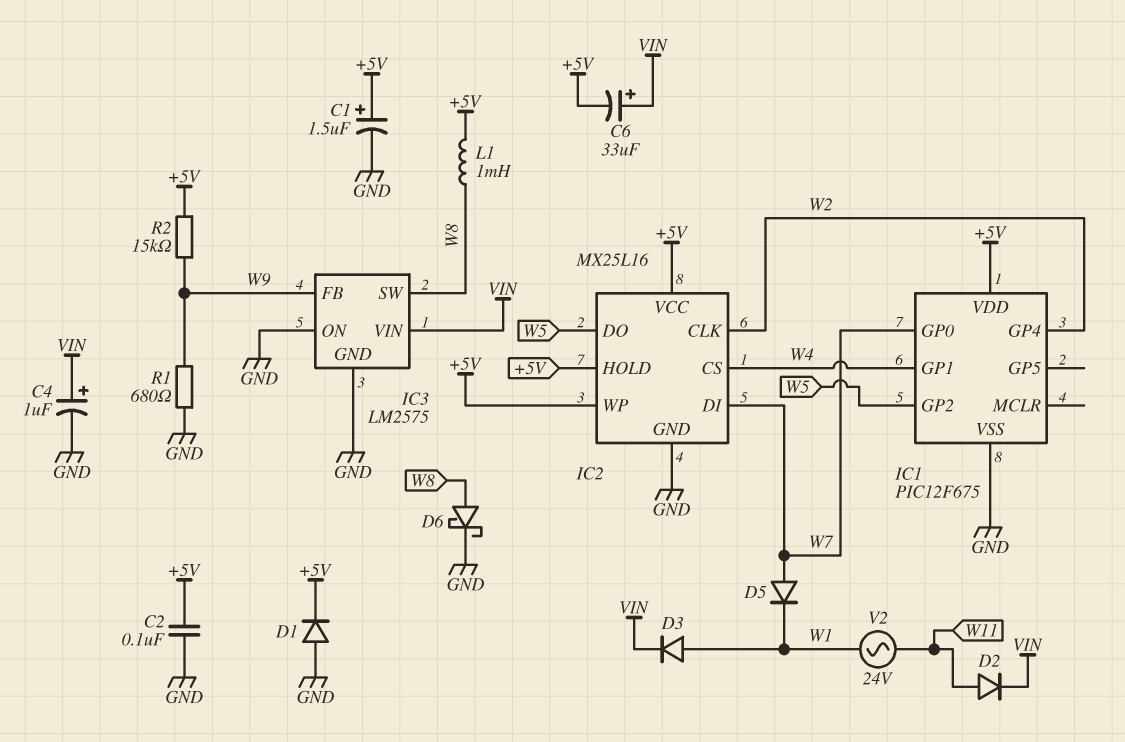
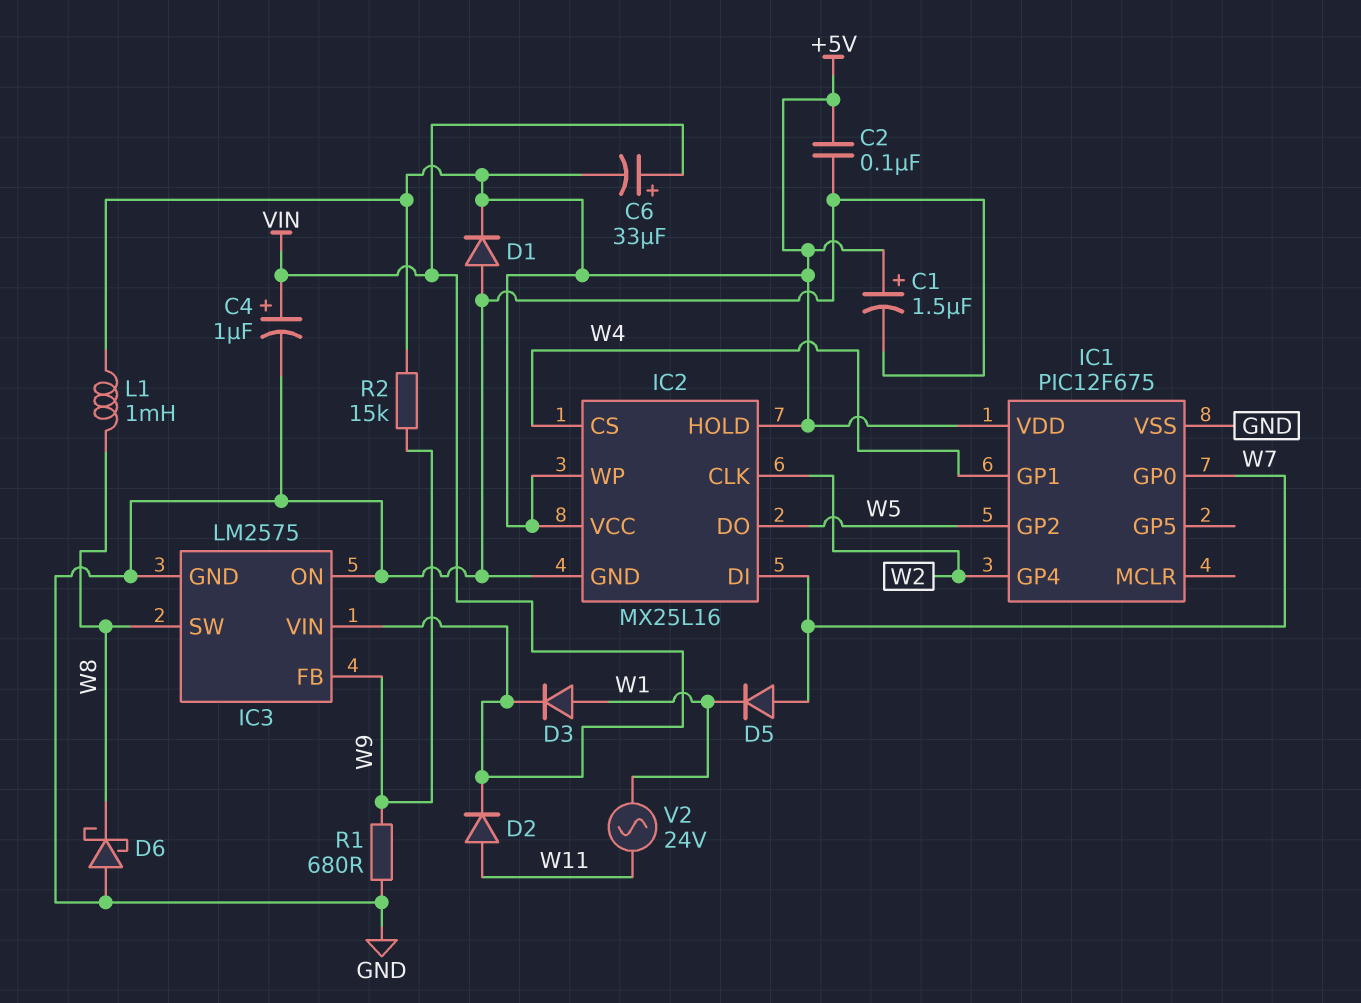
D6: schottky (A W8, K GND) -> schottky (A GND, K W8)

